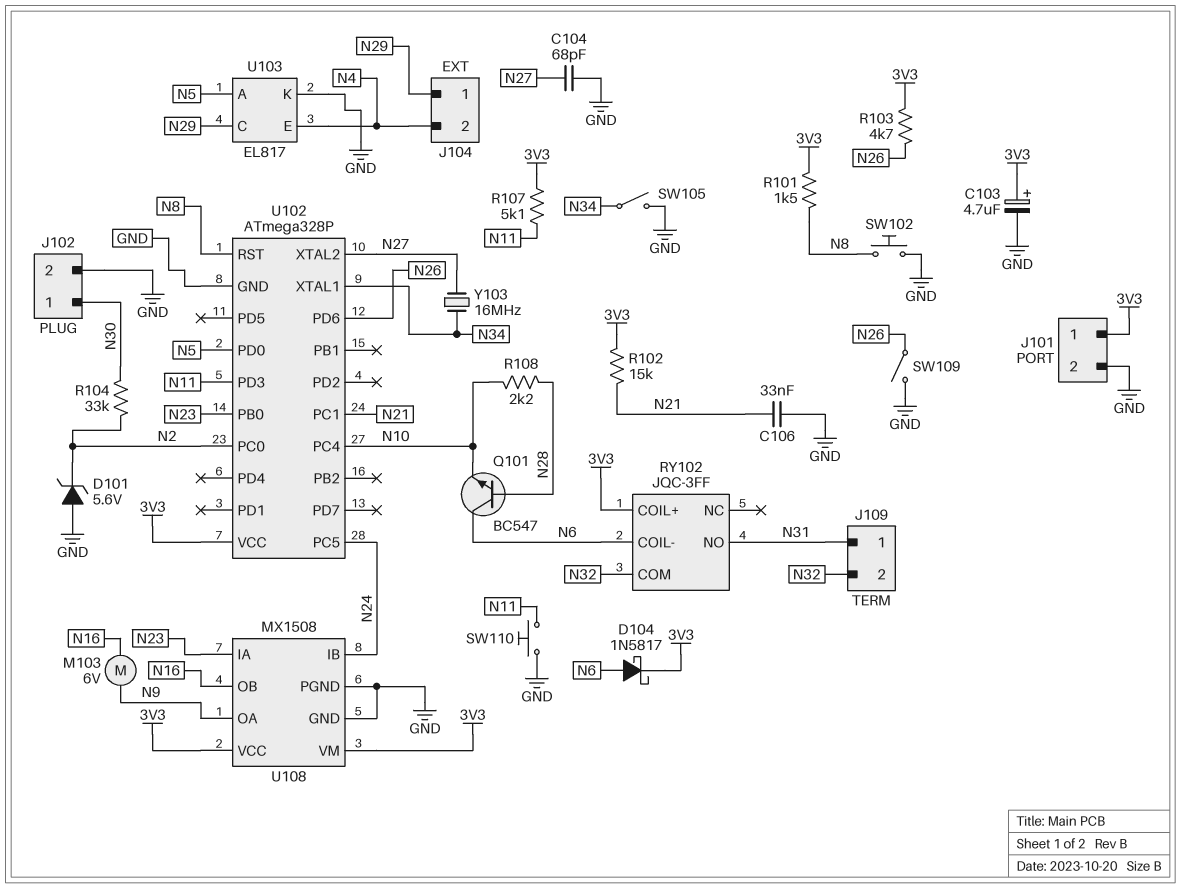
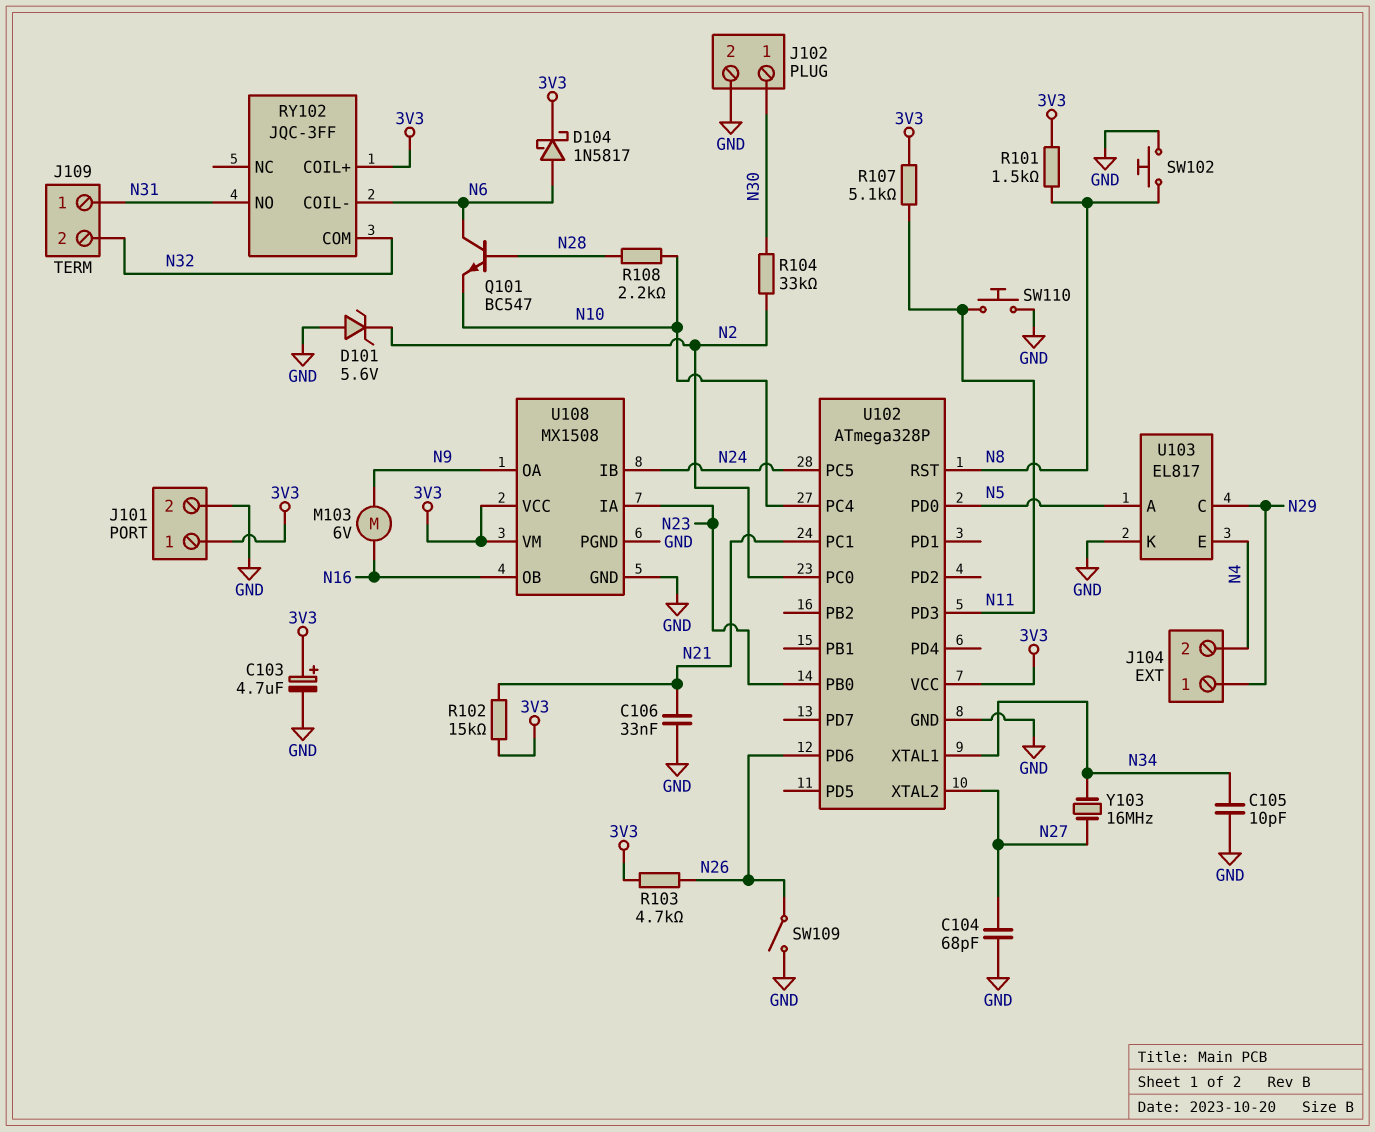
C105: none -> 10pF (GND, N34)
SW105: switch (GND, N34) -> none

